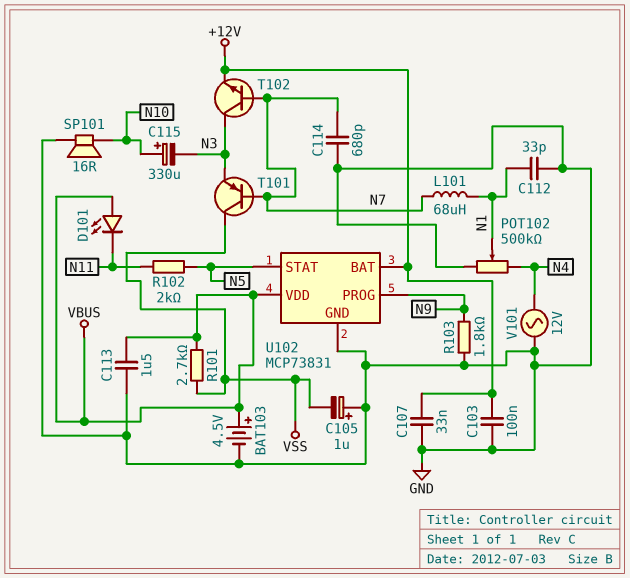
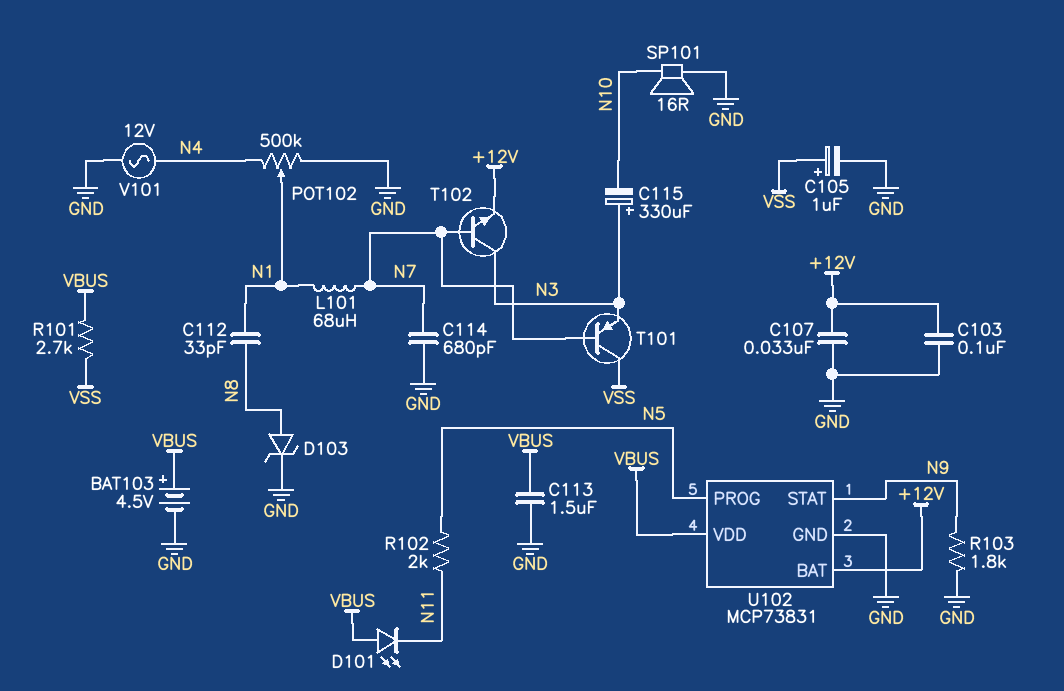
C105: 1uF (plus GND, minus VSS) -> 1uF (plus VSS, minus GND)
C112: 33pF (GND, N1) -> 33pF (N1, N8)
C115: 330uF (plus N10, minus N3) -> 330uF (plus N3, minus N10)
D103: none -> zener (A N8, K GND)
U102 pin PROG: N9 -> N5
U102 pin STAT: N5 -> N9

